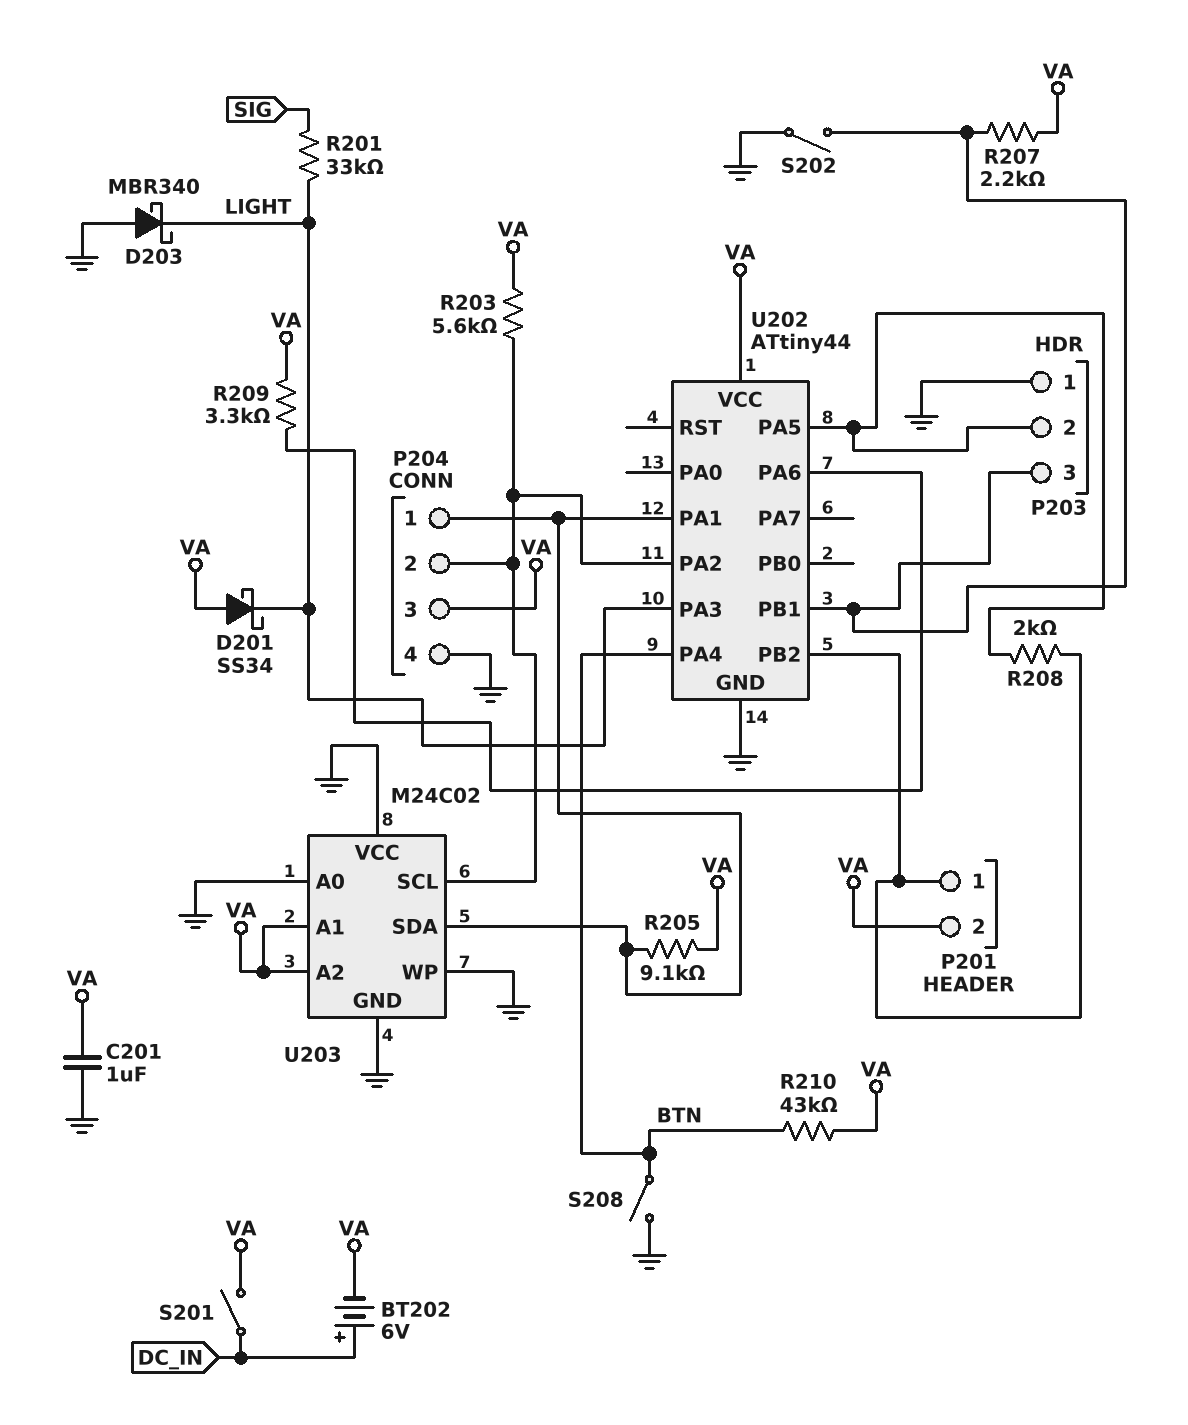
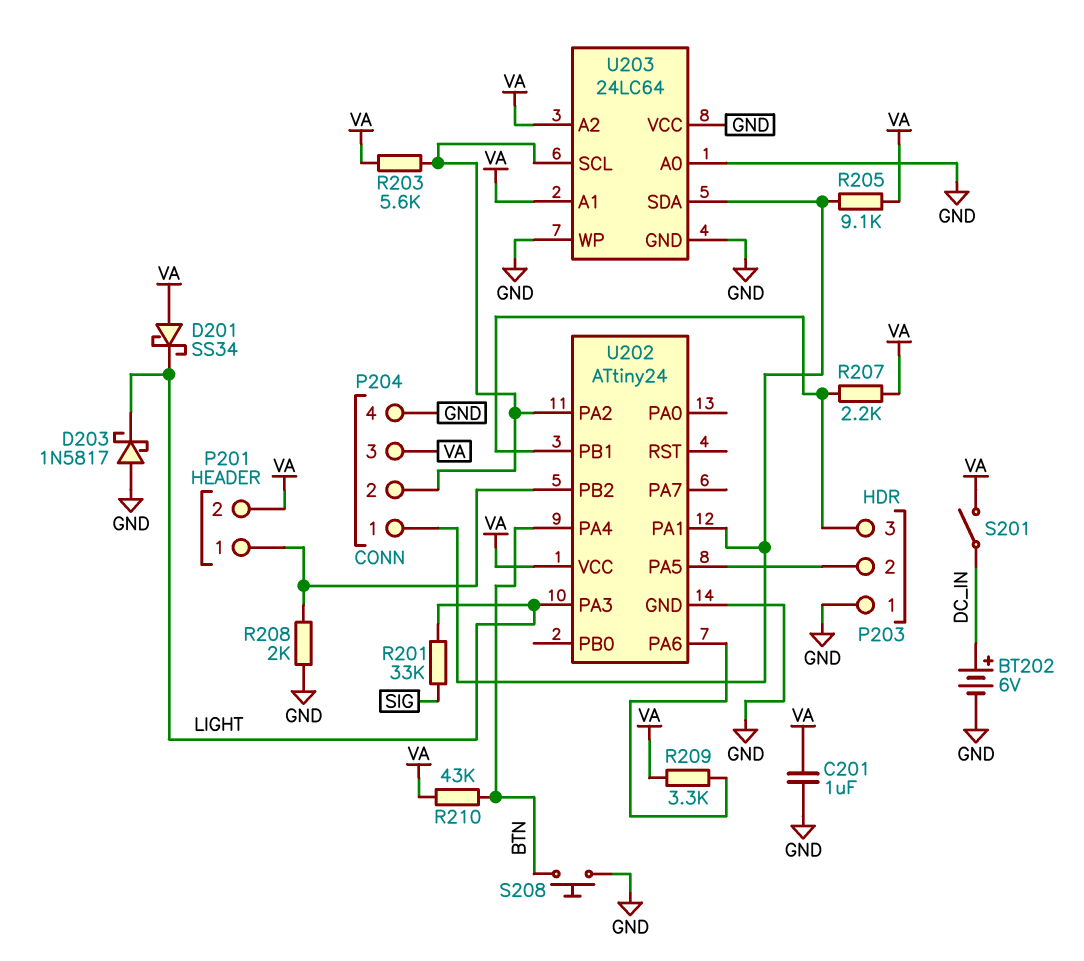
BT202: 6V (plus DC_IN, minus VA) -> 6V (plus DC_IN, minus GND)
D203: schottky MBR340 (A GND, K LIGHT) -> schottky 1N5817 (A GND, K LIGHT)
R208: 2k (P201/1, P203/2) -> 2k (GND, P201/1)
S202: switch (GND, P203/3) -> none
S208: switch (BTN, GND) -> button (BTN, GND)
U202: ATtiny44 -> ATtiny24
U203: M24C02 -> 24LC64

